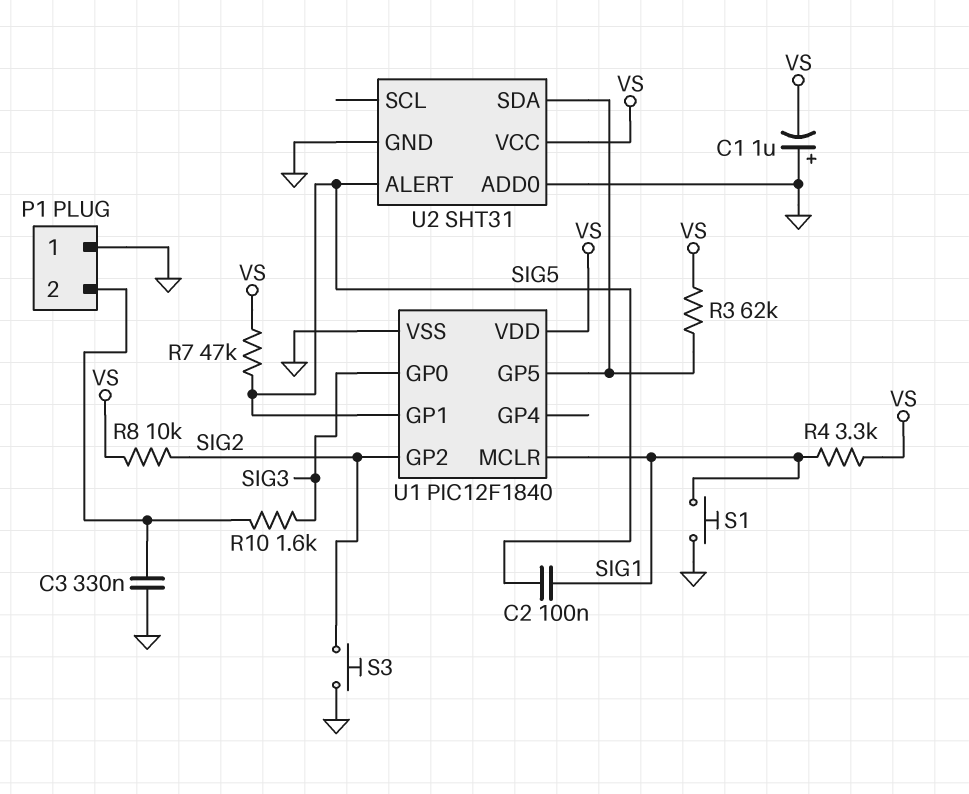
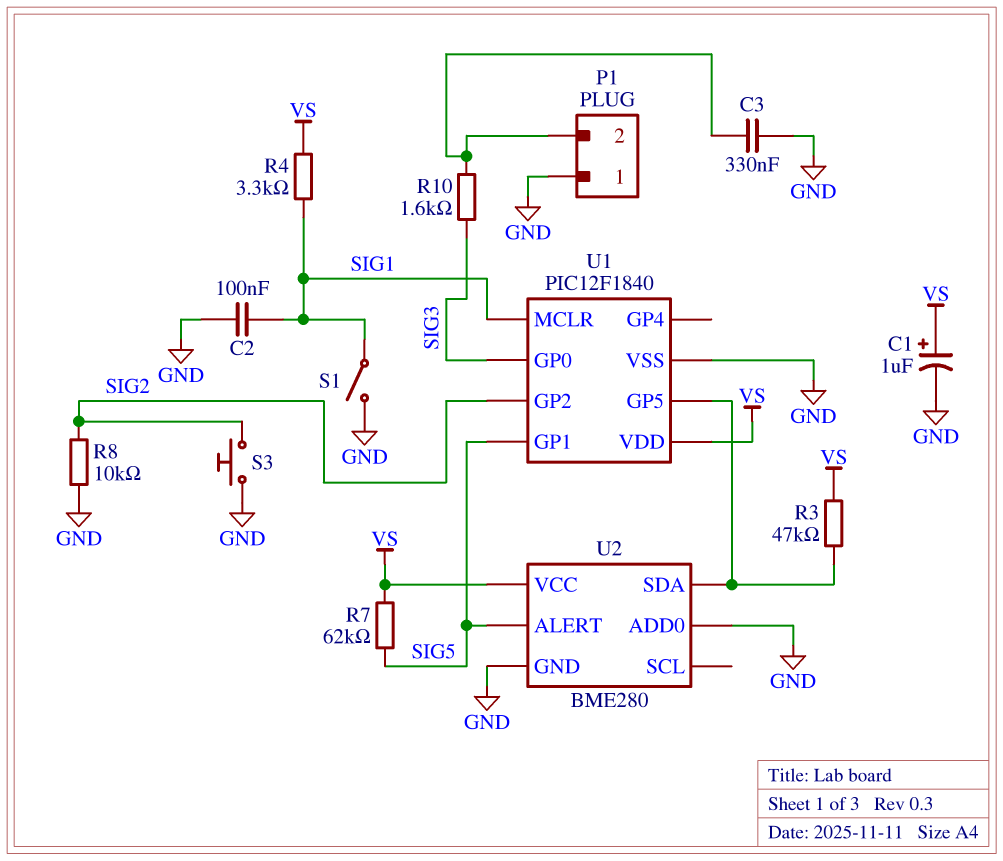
C1: 1uF (plus GND, minus VS) -> 1uF (plus VS, minus GND)
C2: 100nF (SIG1, SIG5) -> 100nF (GND, SIG1)
R3: 62k (U1/GP5, VS) -> 47k (U1/GP5, VS)
R7: 47k (SIG5, VS) -> 62k (SIG5, VS)
R8: 10k (SIG2, VS) -> 10k (GND, SIG2)
S1: button (GND, SIG1) -> switch (GND, SIG1)
U2: SHT31 -> BME280

